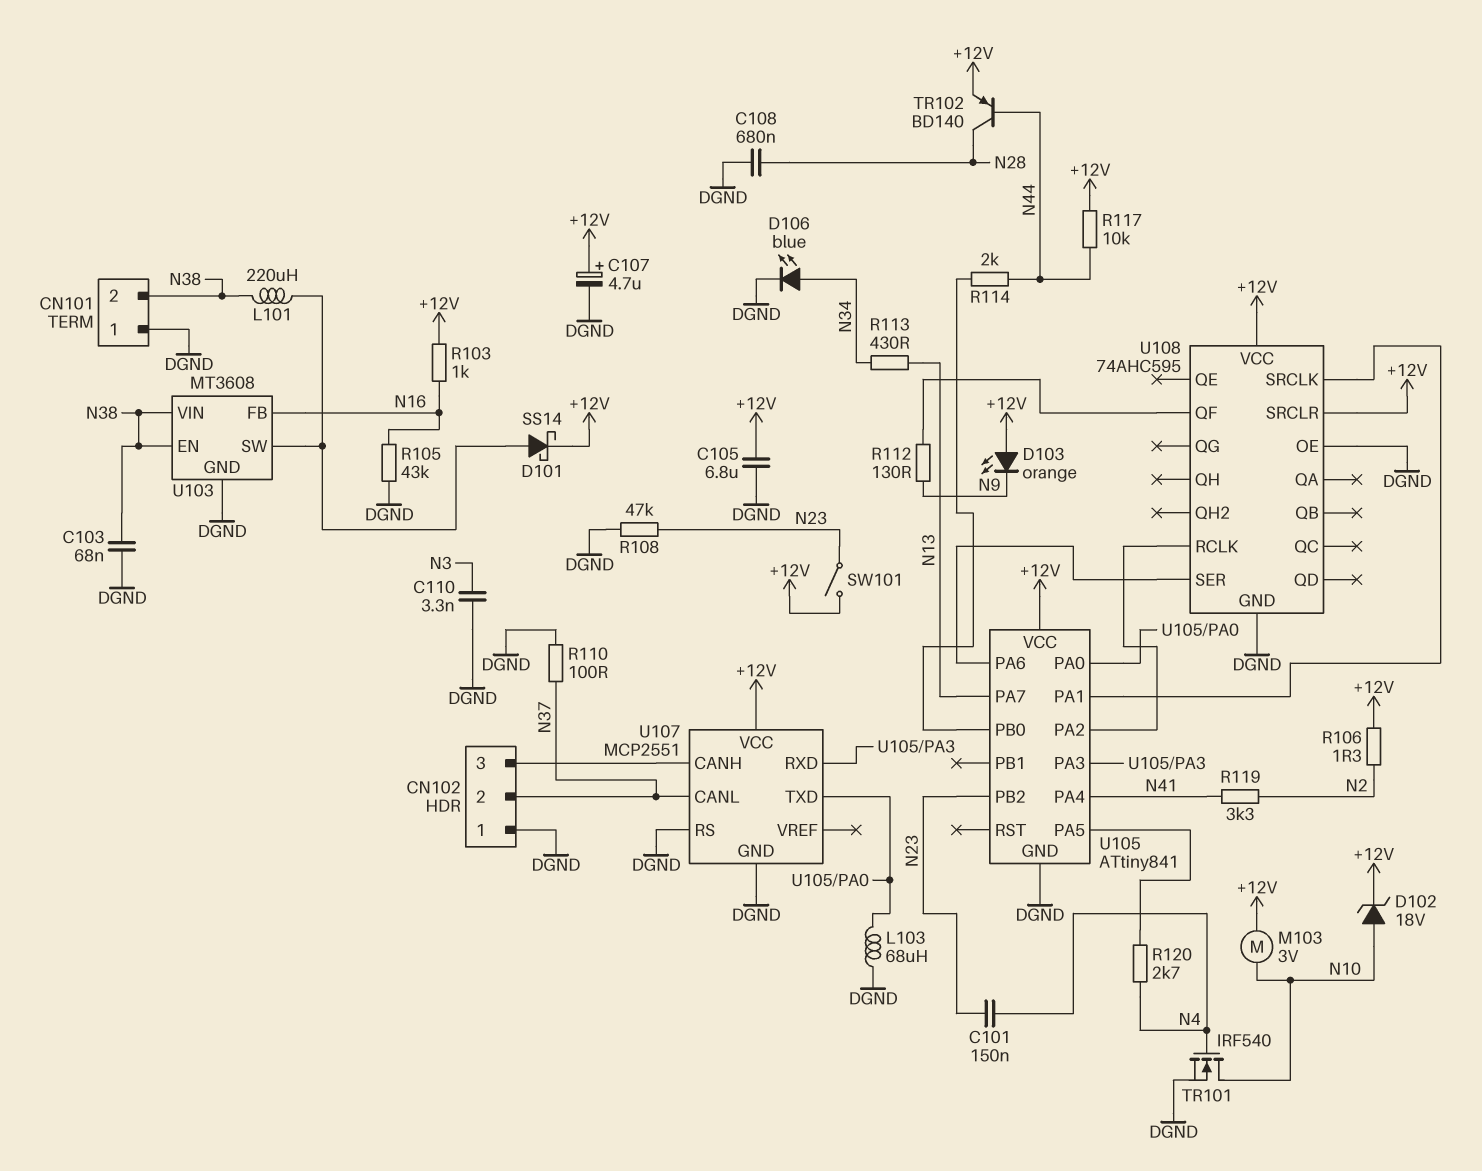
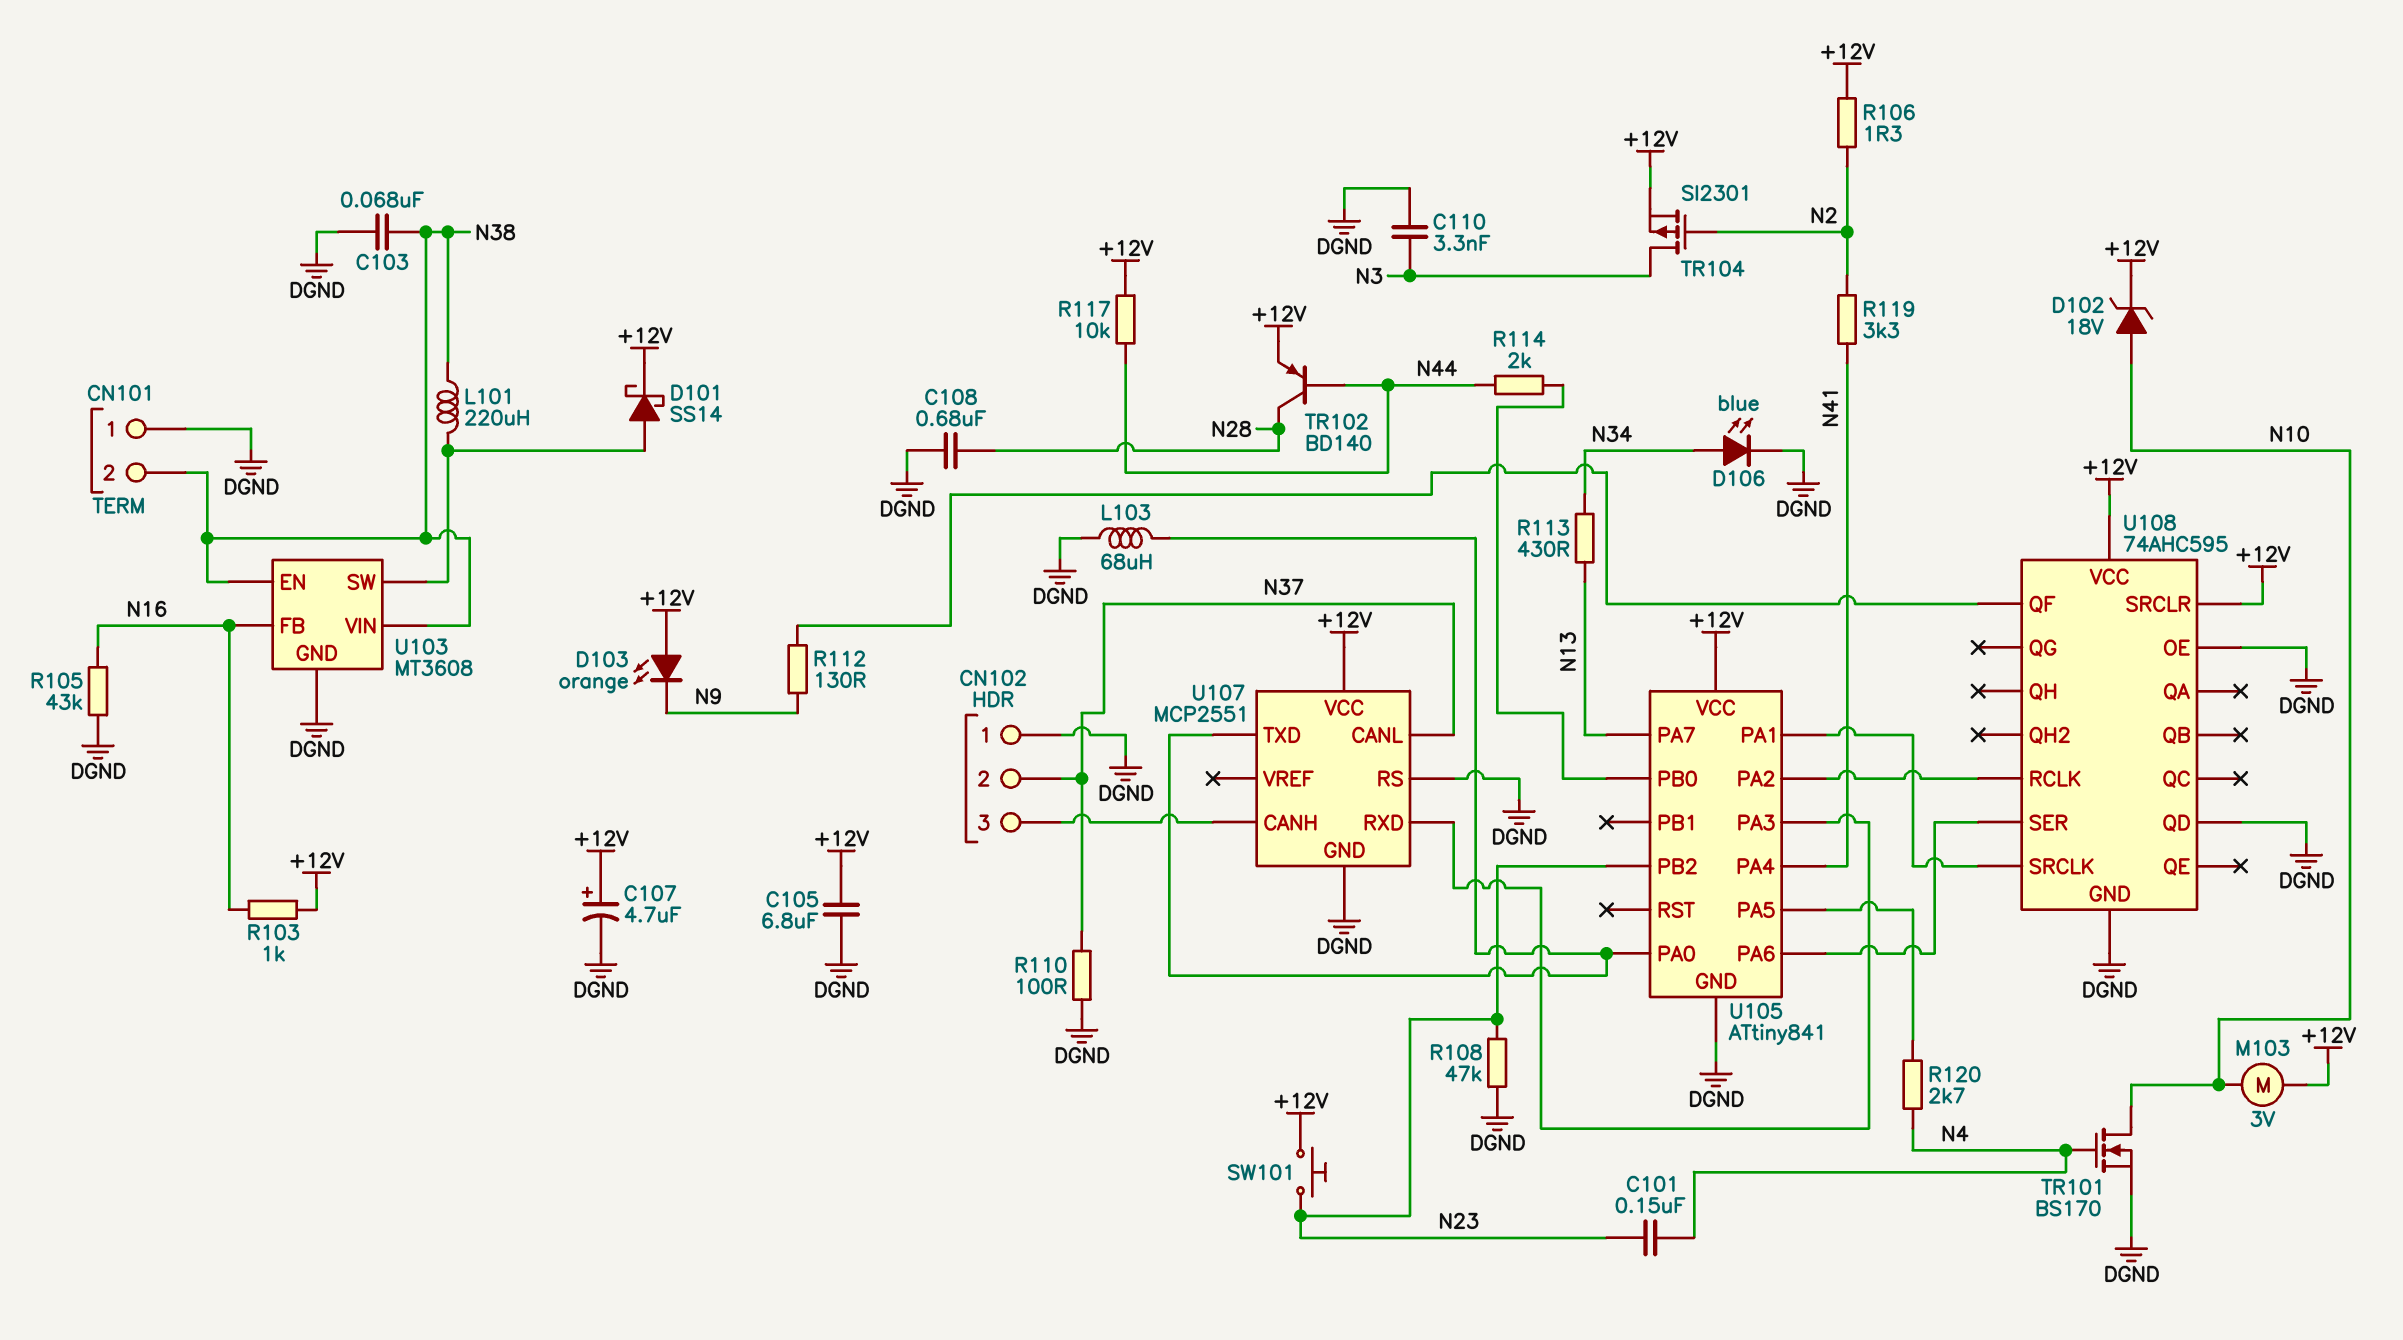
SW101: switch (+12V, N23) -> button (+12V, N23)
TR101: NMOS IRF540 (G N4, D N10, S DGND) -> NMOS BS170 (G N4, D N10, S DGND)
TR104: none -> PMOS SI2301 (G N2, D N3, S +12V)
U108 pin QD: none -> DGND

